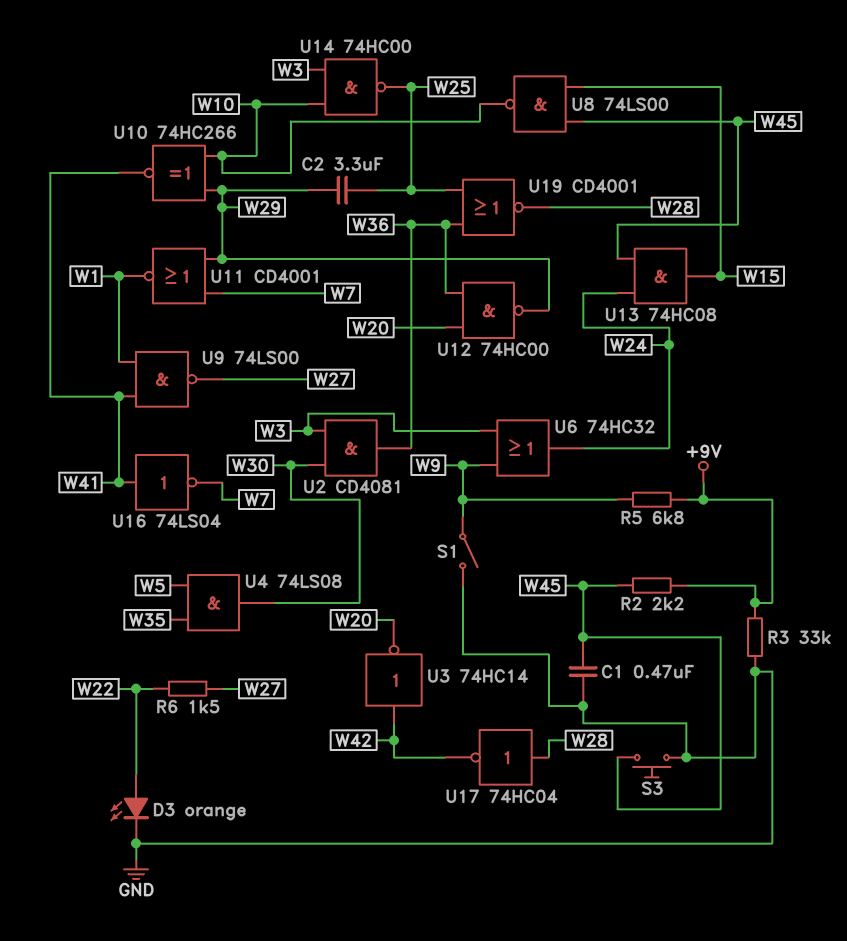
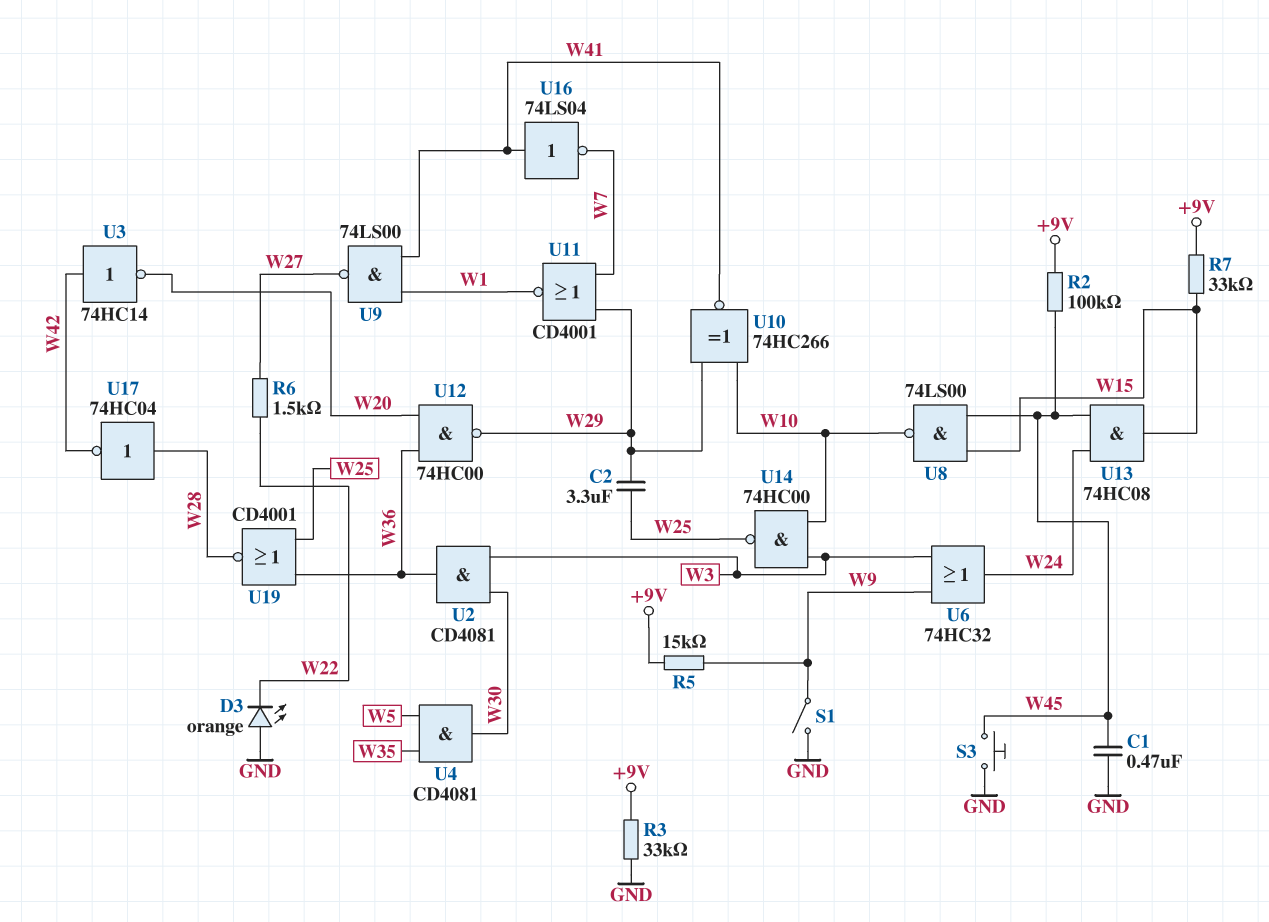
D3: LED orange (A W22, K GND) -> LED orange (A GND, K W22)
R2: 2.2k (+9V, W45) -> 100k (+9V, W45)
R5: 6.8k (+9V, W9) -> 15k (+9V, W9)
R7: none -> 33k (+9V, W15)
U4: AND 74LS08 (in W5, in W35, out W30) -> AND CD4081 (in W5, in W35, out W30)

